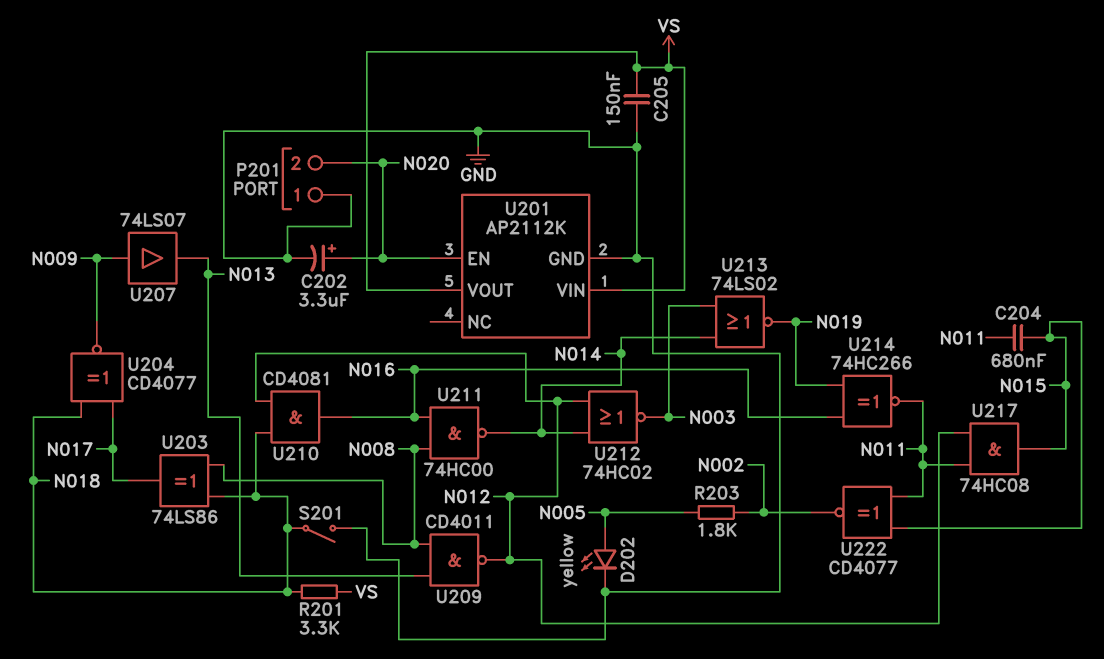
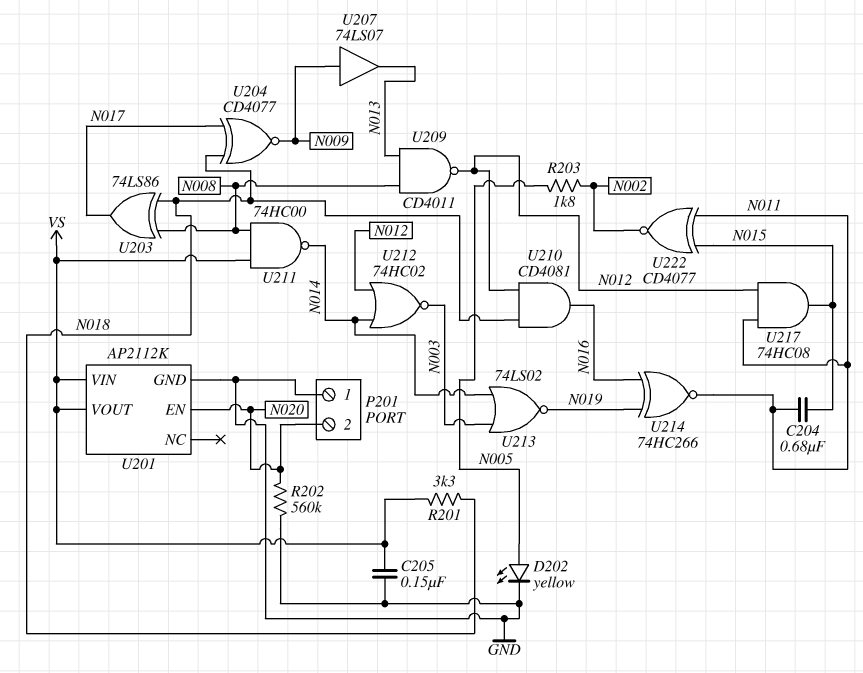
C202: 3.3uF (plus N020, minus GND) -> none
R202: none -> 560k (GND, N020)
S201: switch (GND, N018) -> none
U211: NAND 74HC00 (in N008, in N016, out N014) -> NAND 74HC00 (in N008, in VS, out N014)

